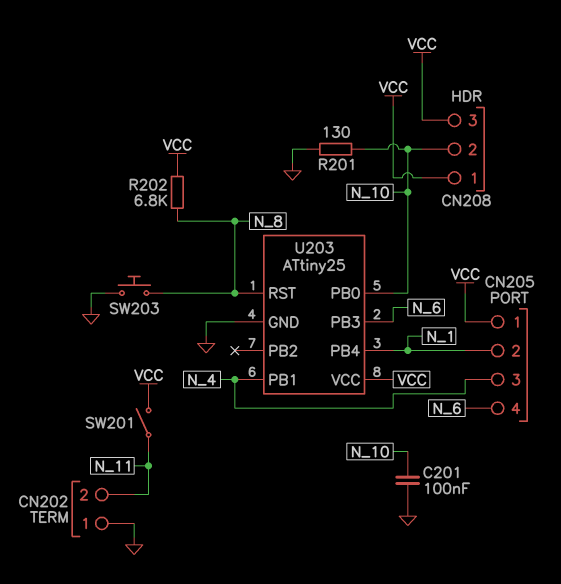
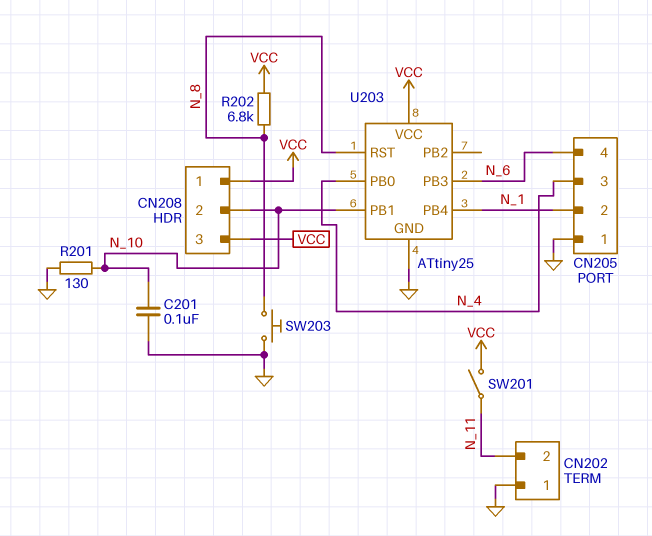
CN205 pin 1: VCC -> GND
U203 pin PB0: N_10 -> N_4
U203 pin PB1: N_4 -> N_10

